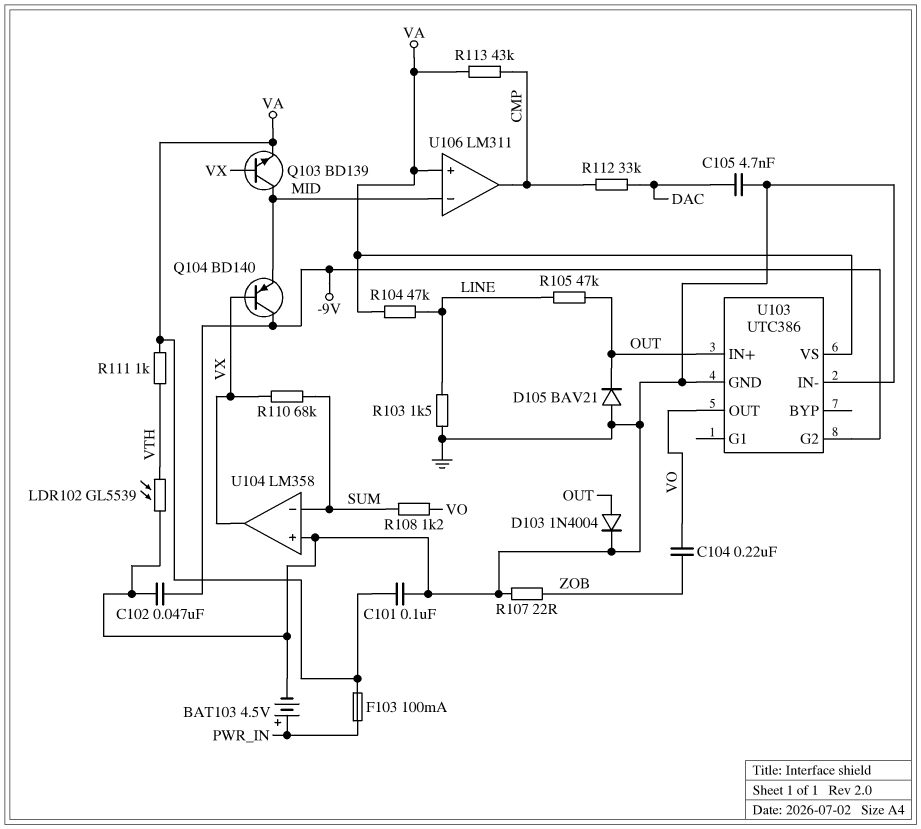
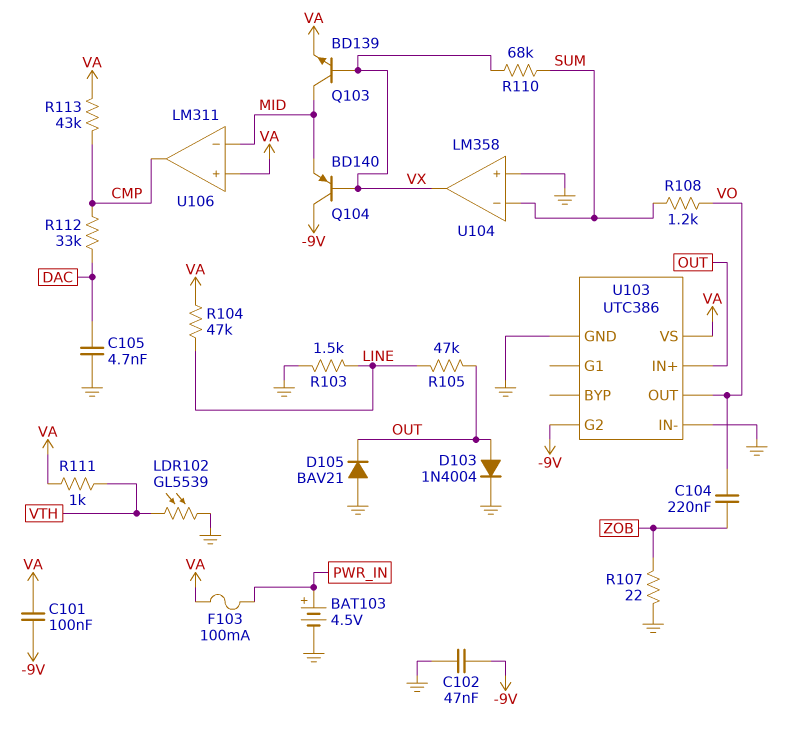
C101: 100nF (GND, VA) -> 100nF (-9V, VA)

